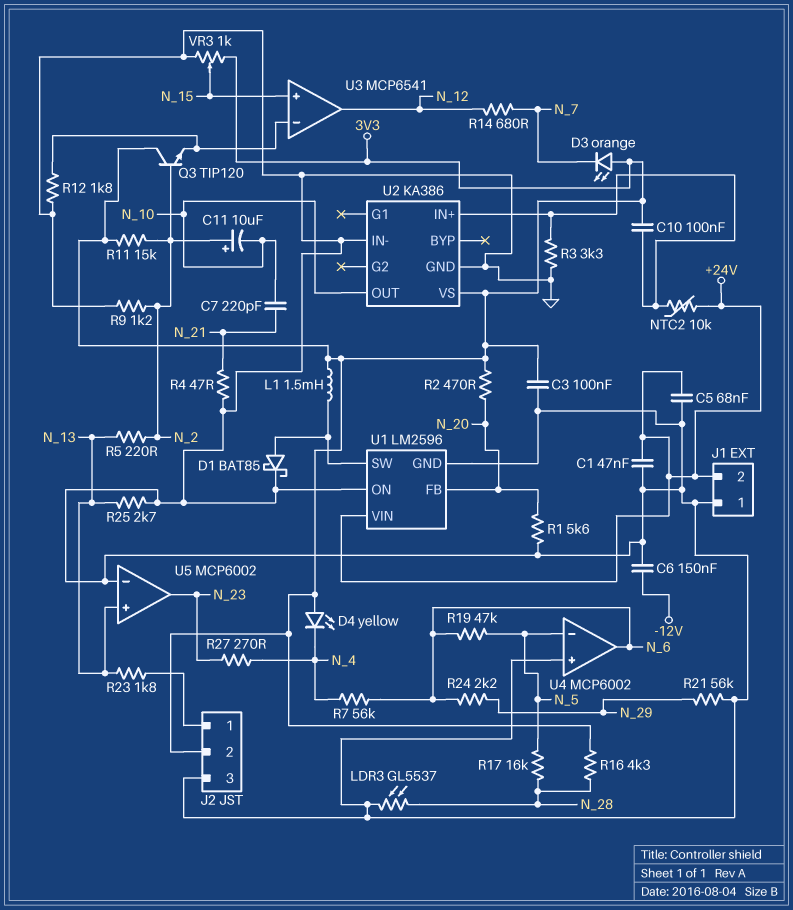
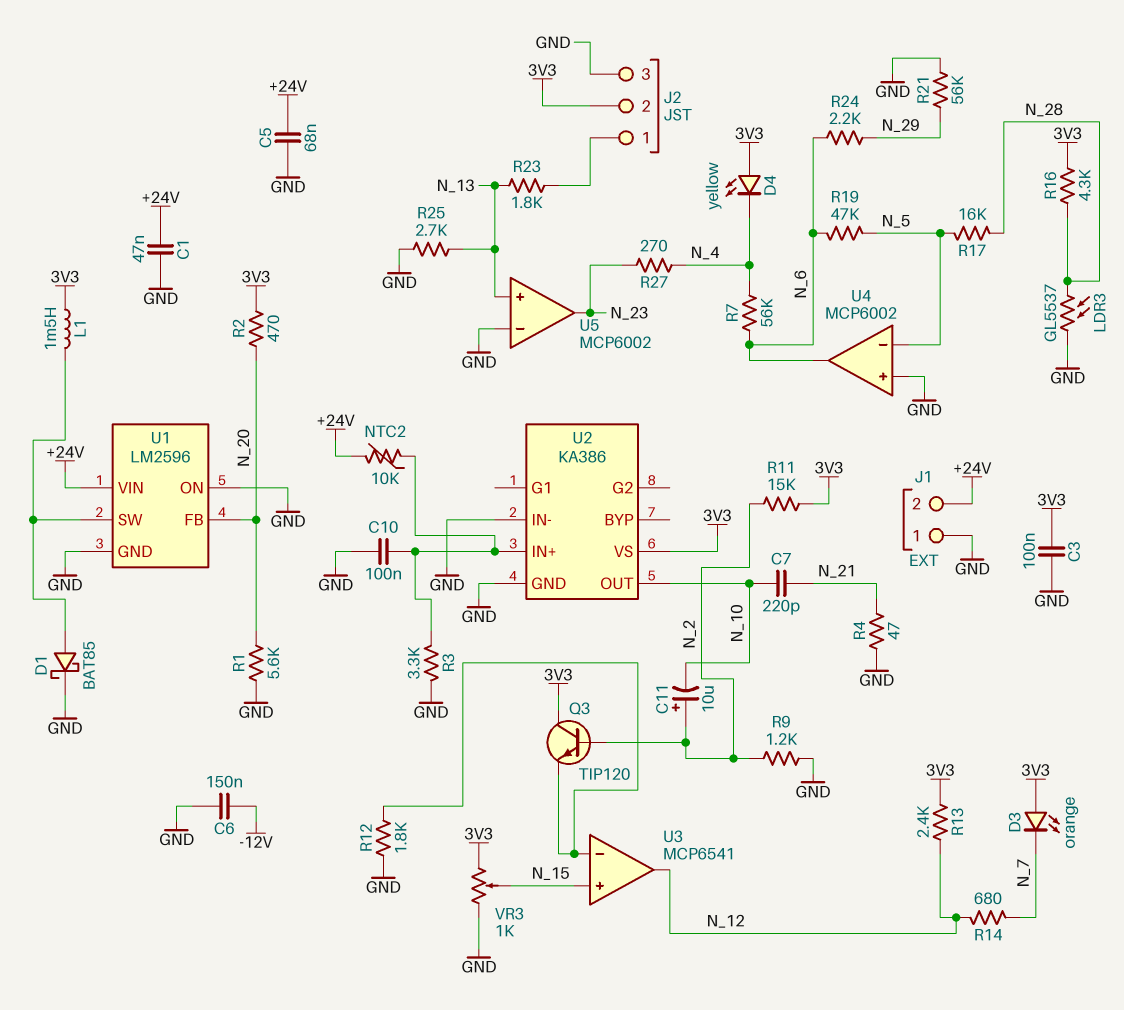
C10: 100nF (3V3, U2/IN+) -> 100nF (GND, U2/IN+)
R5: 220 (N_2, N_13) -> none
R13: none -> 2.4k (3V3, N_12)

